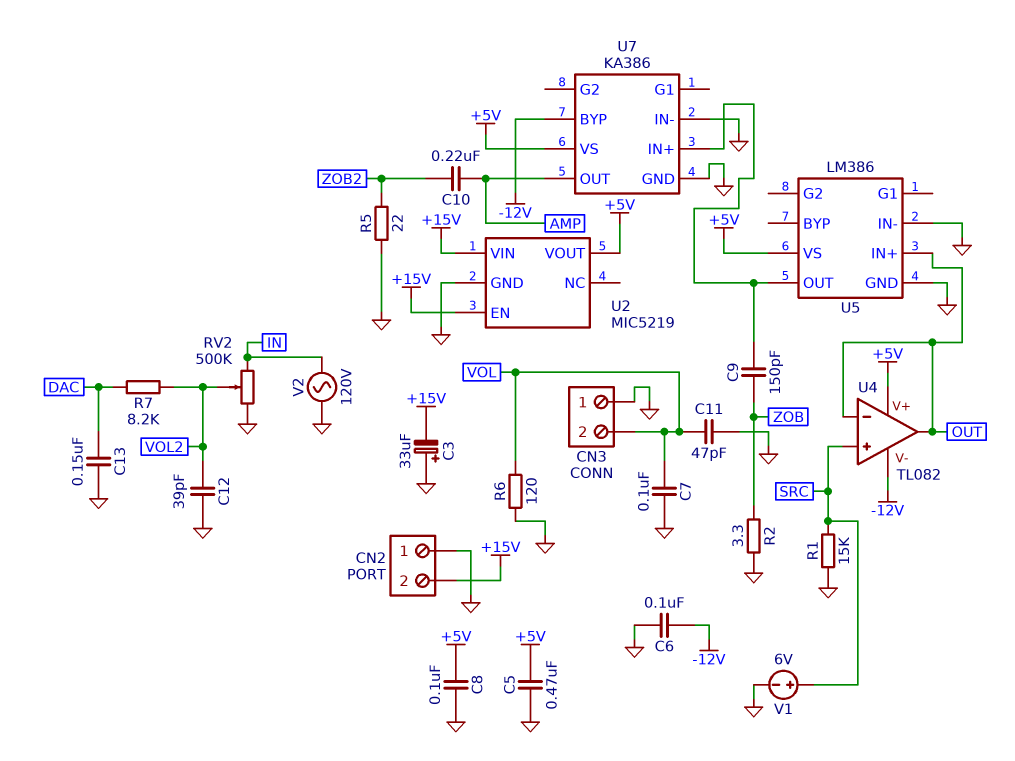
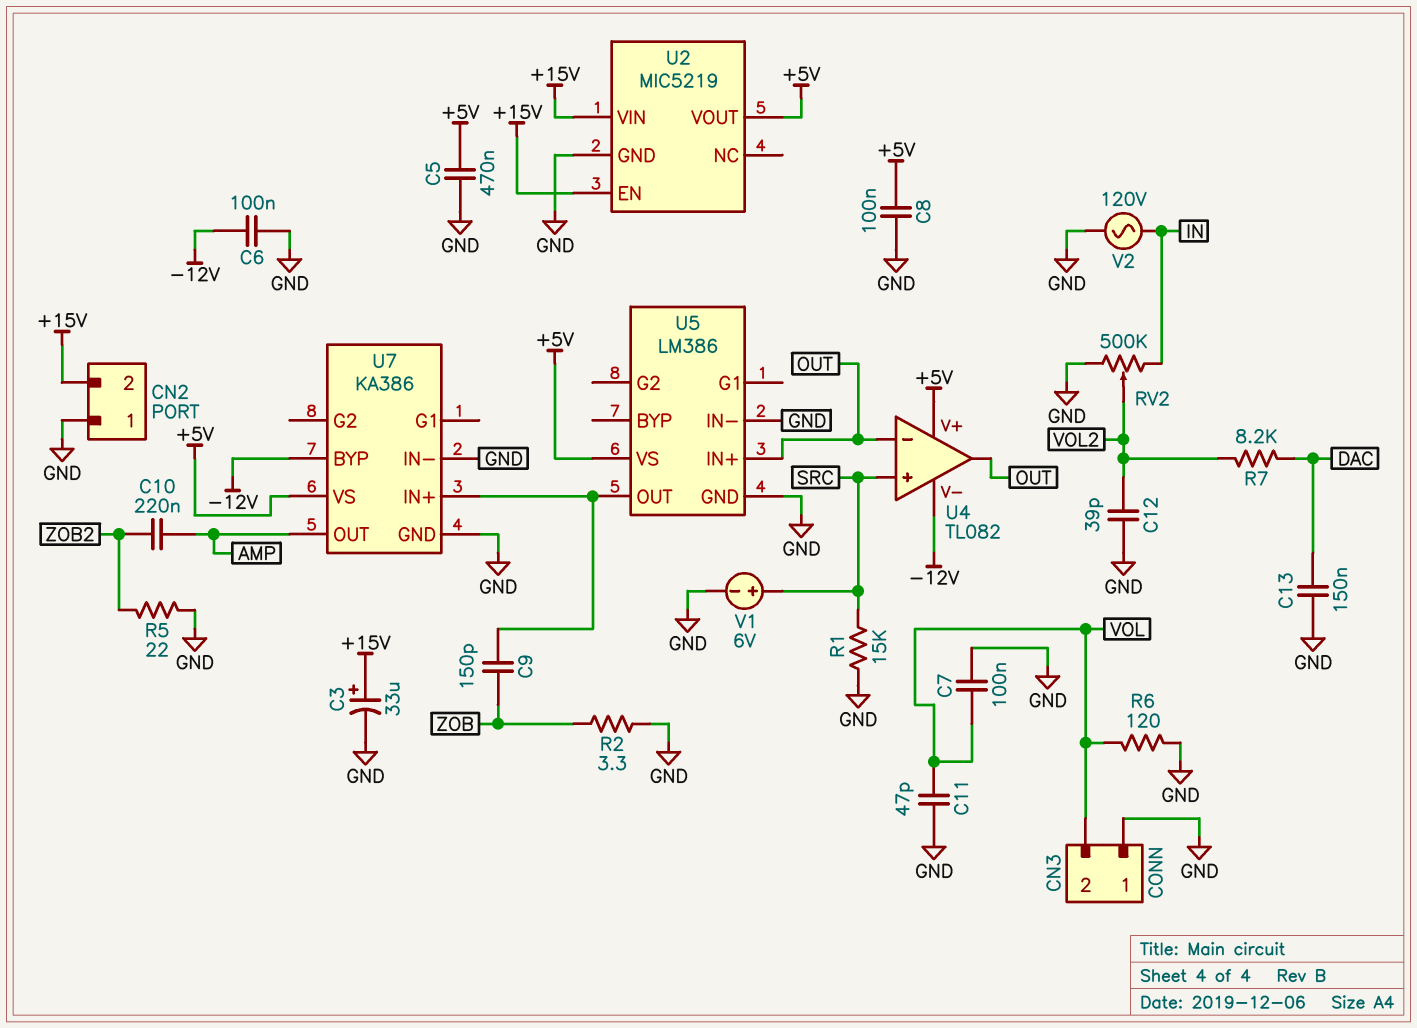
C3: 33uF (plus GND, minus +15V) -> 33uF (plus +15V, minus GND)

